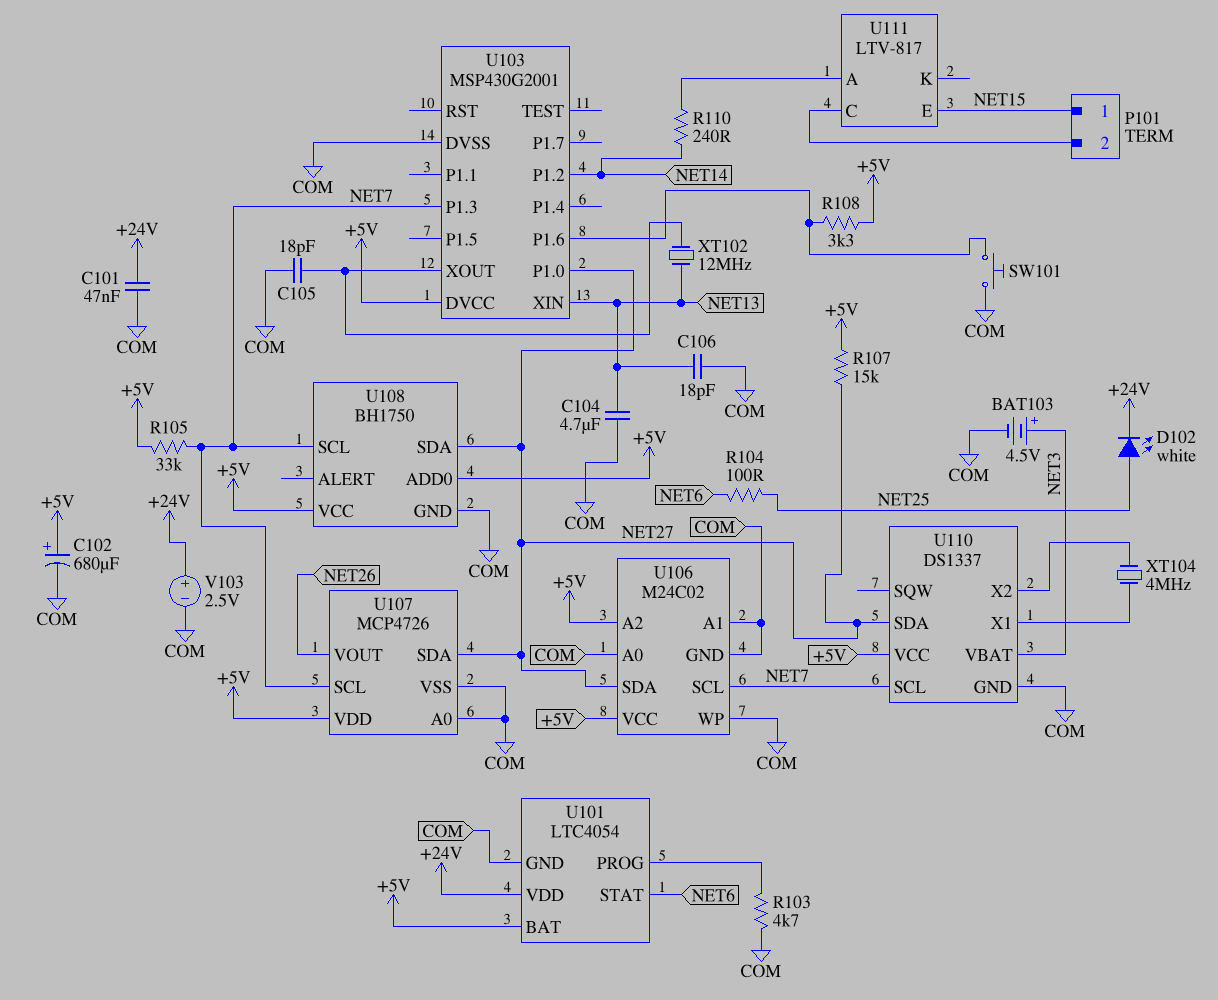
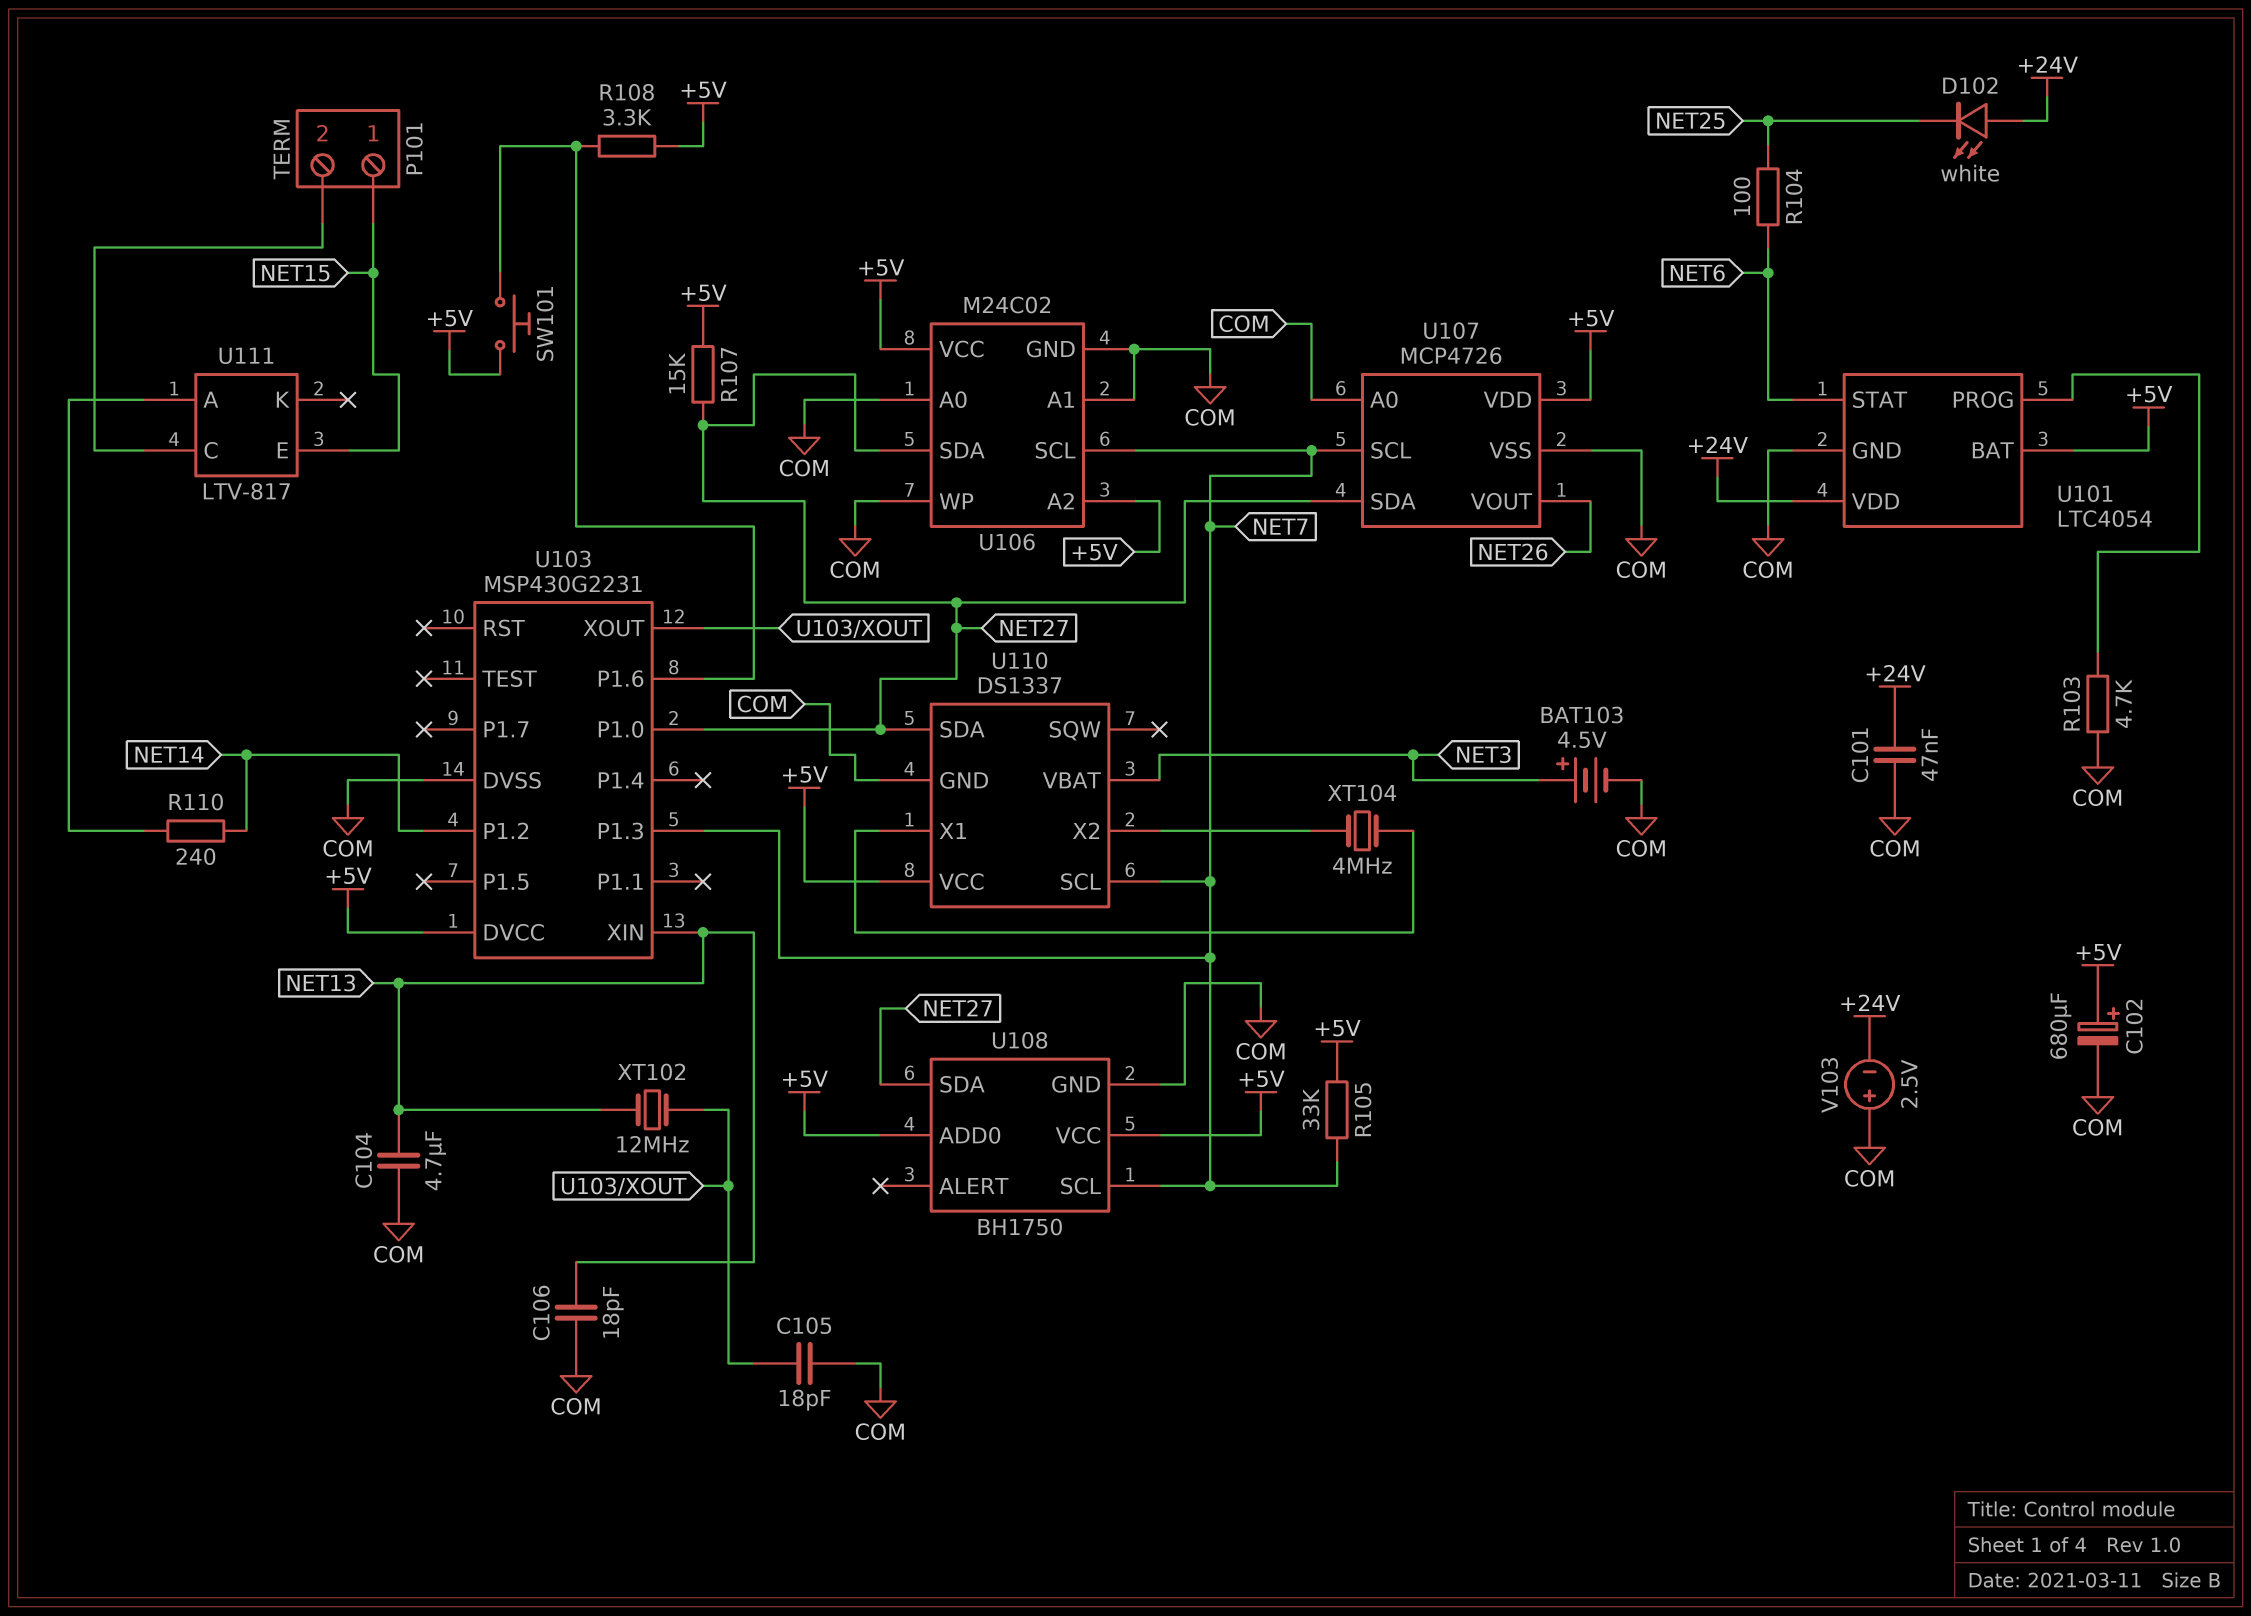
D102: LED white (A NET25, K +24V) -> LED white (A +24V, K NET25)
SW101: button (COM, U103/P1.6) -> button (+5V, U103/P1.6)
U103: MSP430G2001 -> MSP430G2231
V103: 2.5V (plus +24V, minus COM) -> 2.5V (plus COM, minus +24V)

